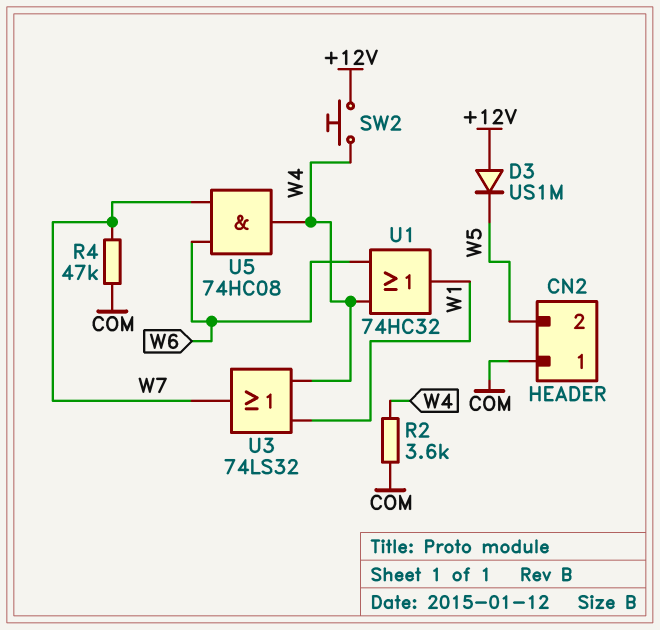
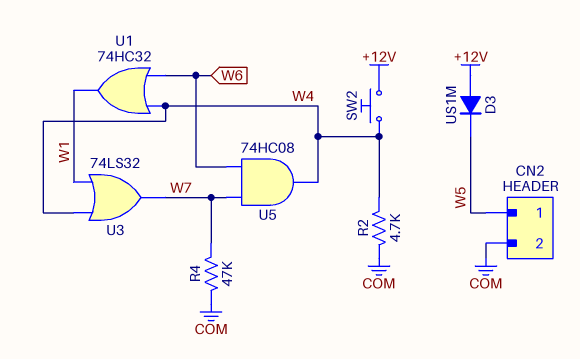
CN2 pin 1: COM -> W5
CN2 pin 2: W5 -> COM
R2: 3.6k (COM, W4) -> 4.7k (COM, W4)

